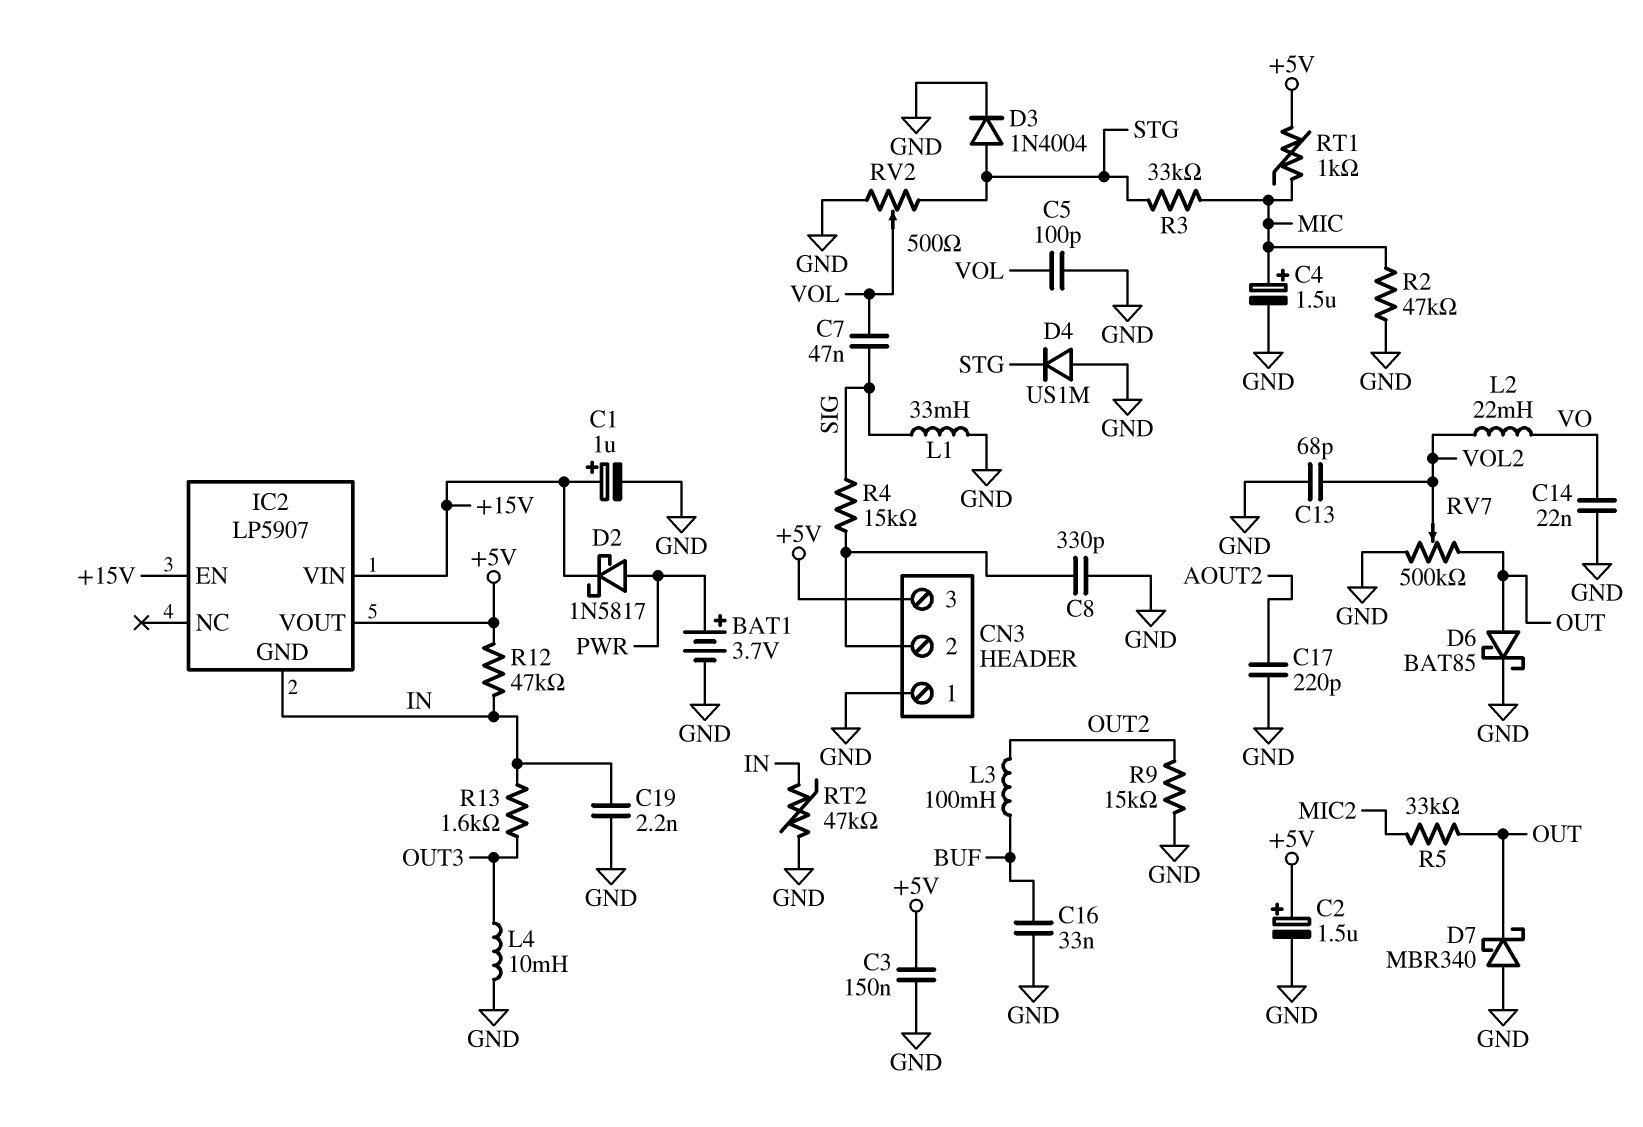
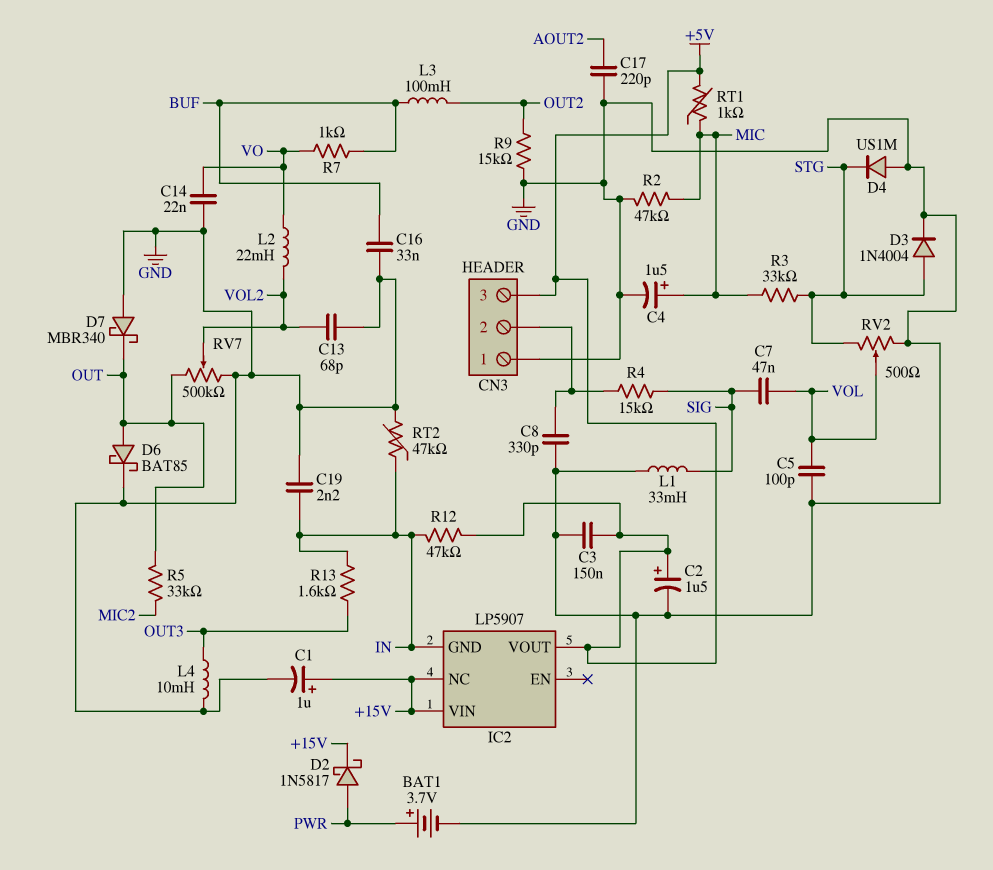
IC2 pin EN: +15V -> none
IC2 pin NC: none -> +15V
R7: none -> 1k (BUF, VO)

